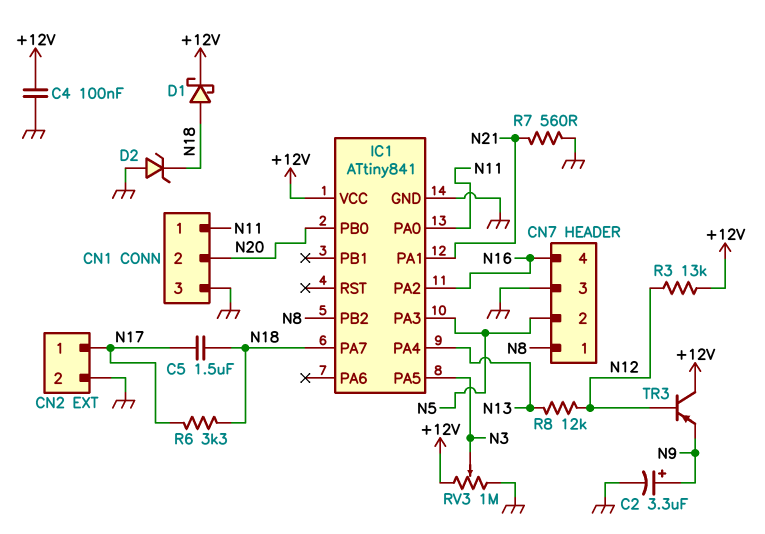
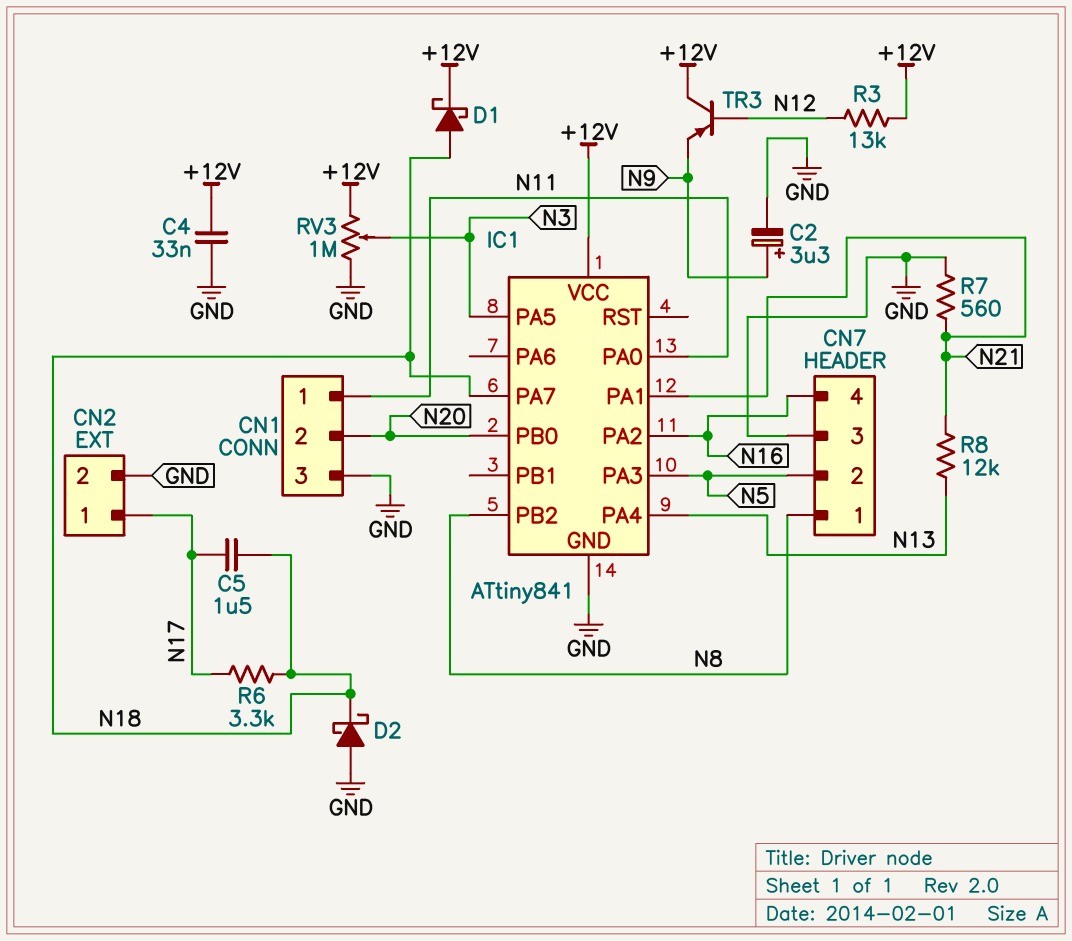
C4: 100nF (+12V, GND) -> 33nF (+12V, GND)
D2: zener (A GND, K N18) -> schottky (A GND, K N18)
R8: 12k (N12, N13) -> 12k (N13, N21)

